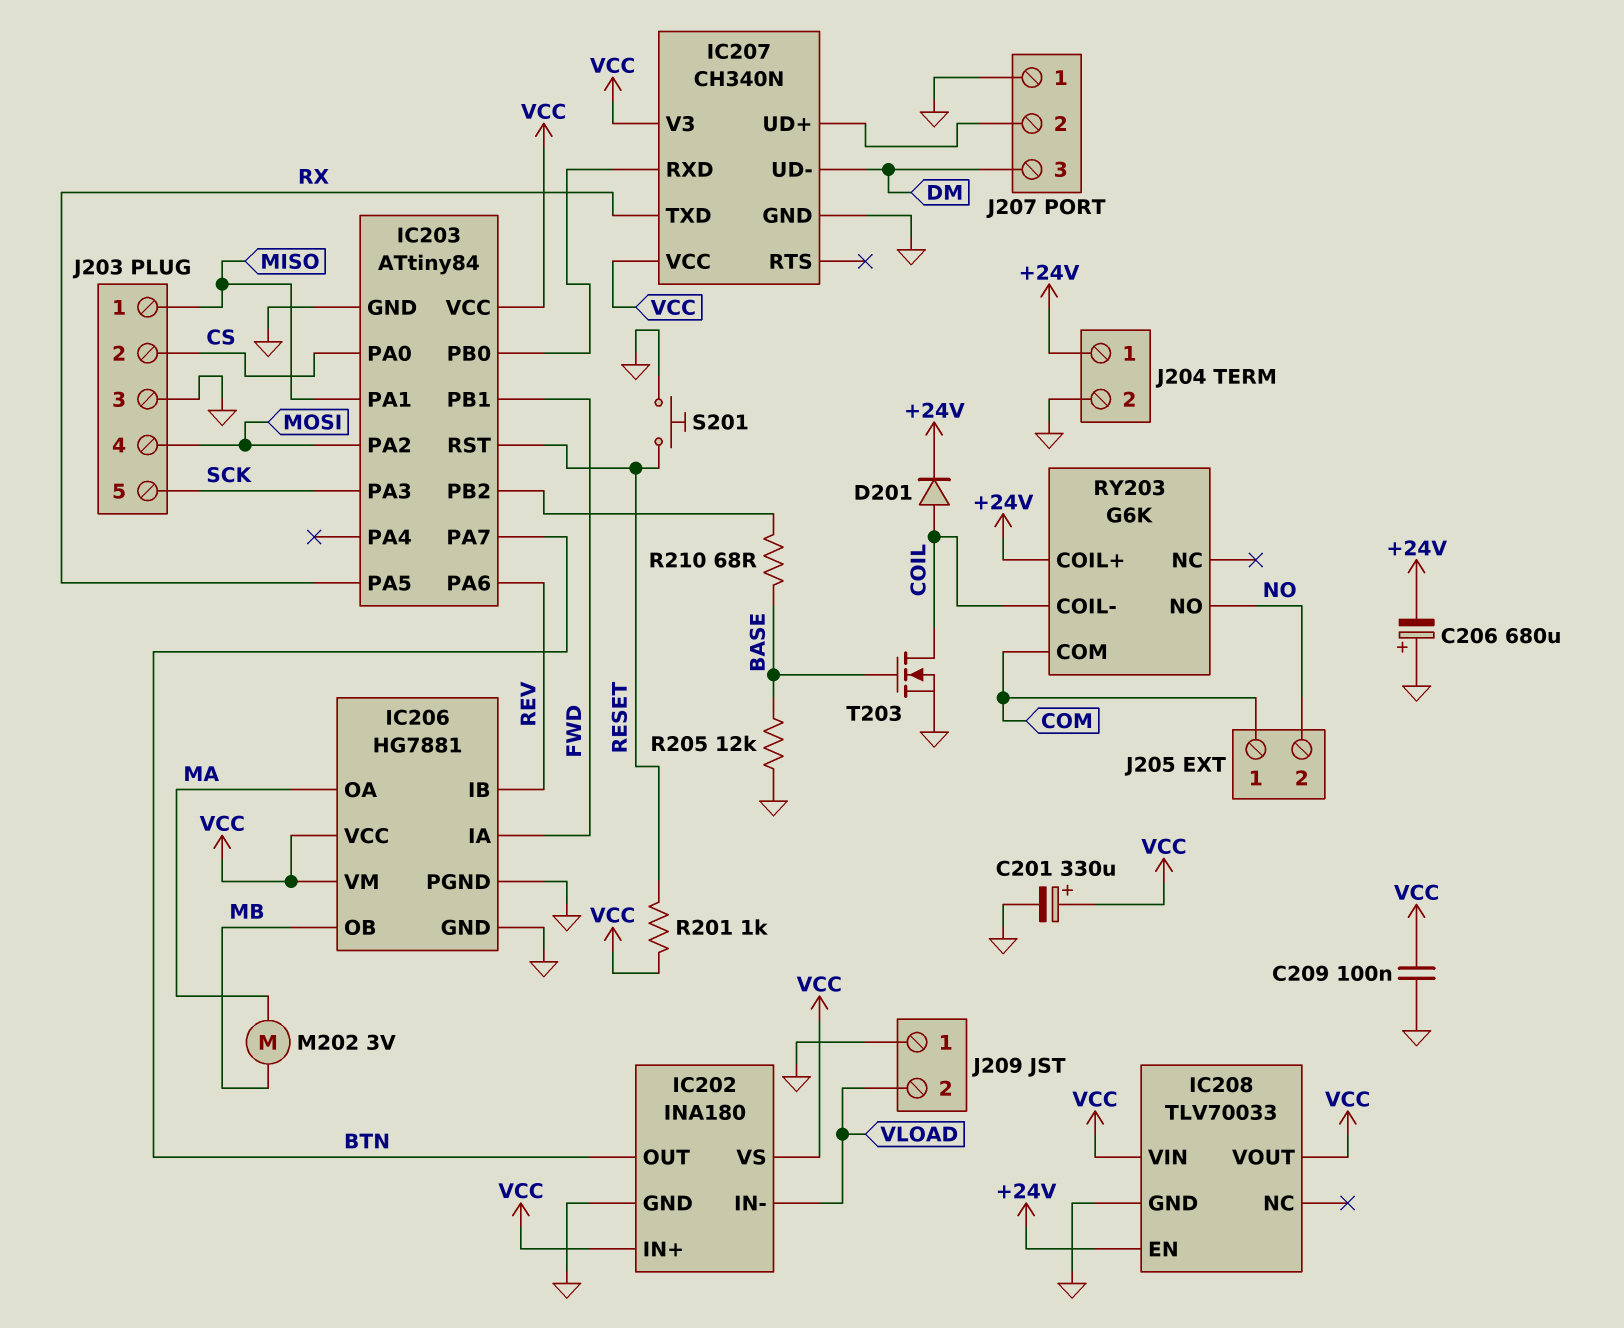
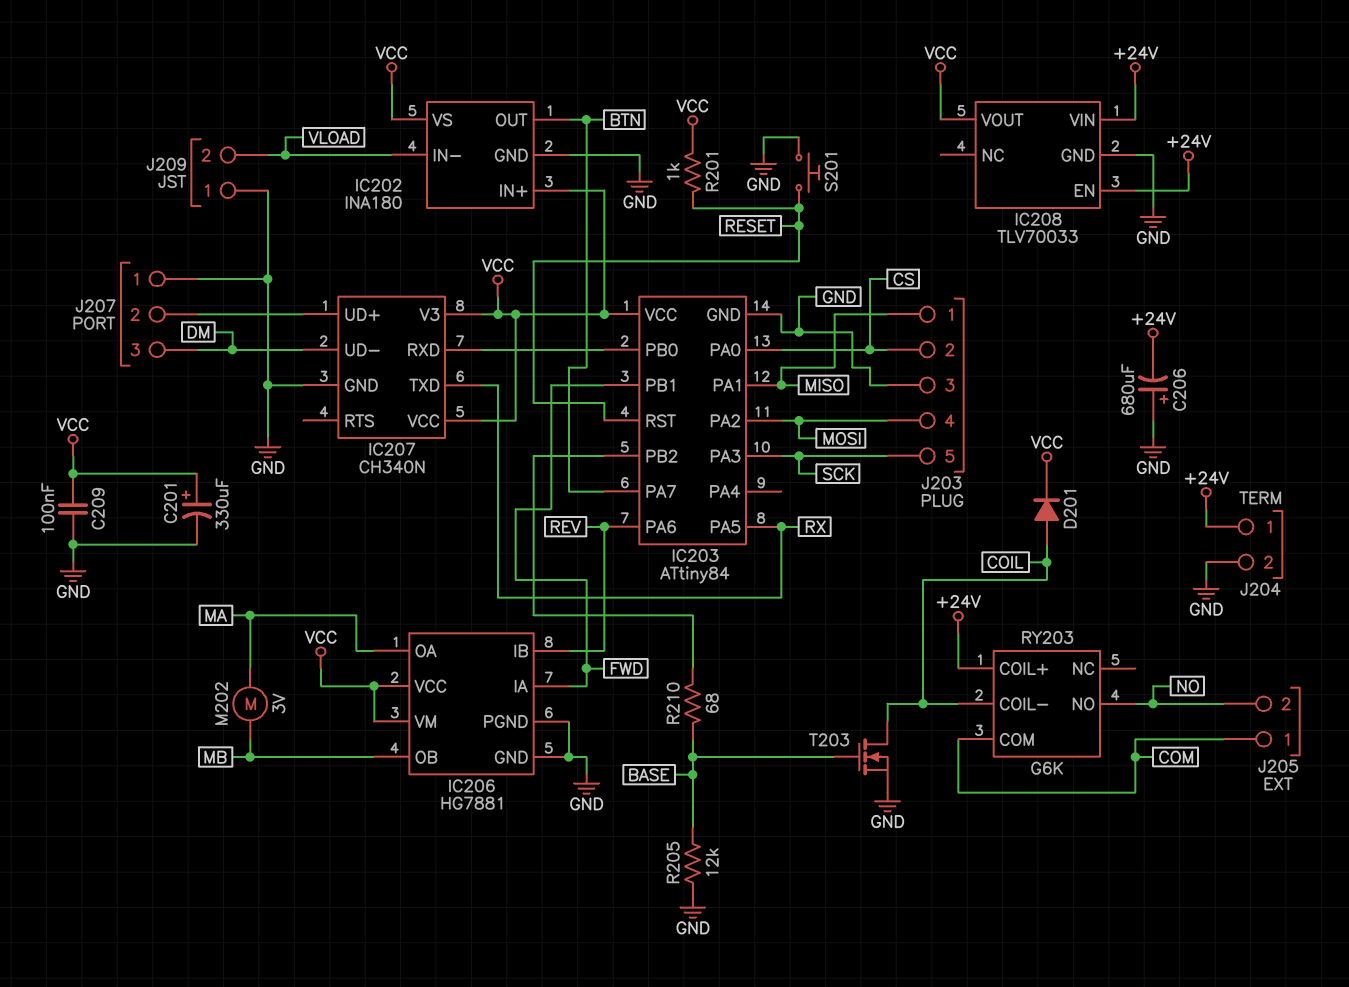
D201: diode (A COIL, K +24V) -> diode (A COIL, K VCC)
IC208 pin VIN: VCC -> +24V

